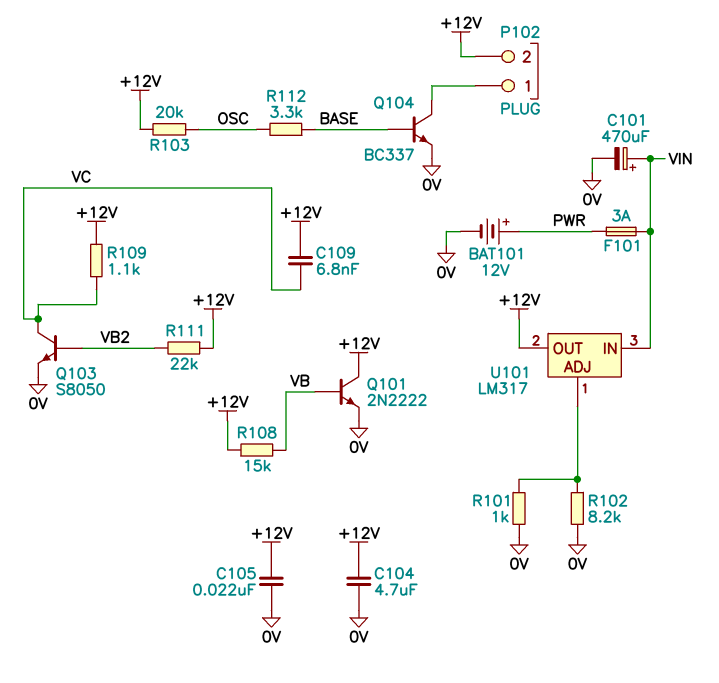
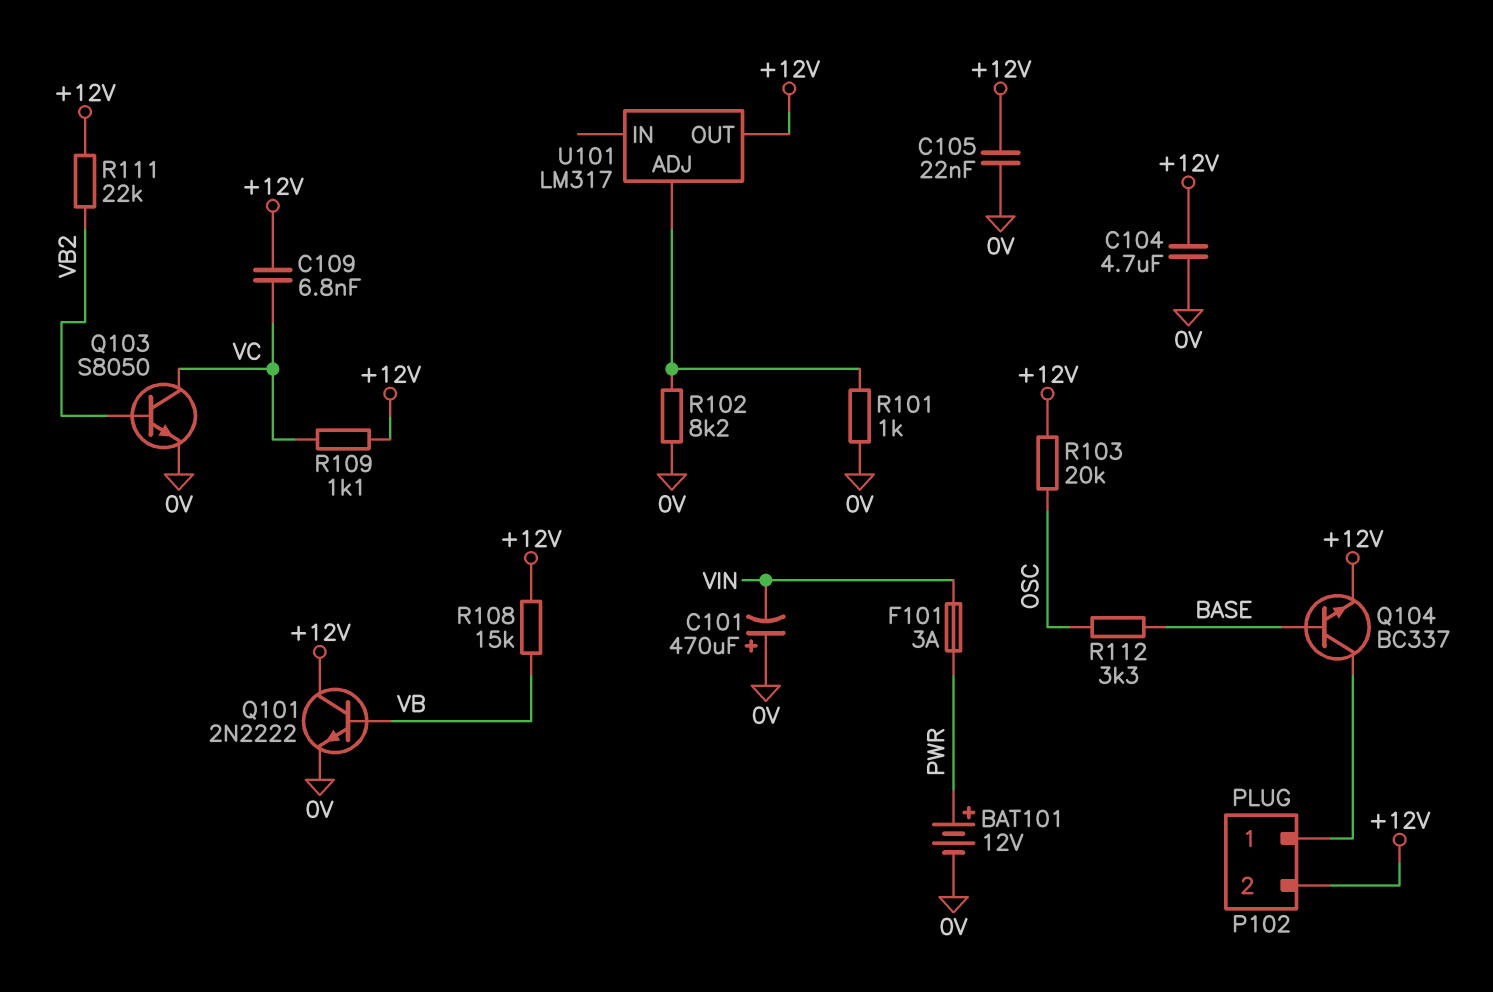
C101: 470uF (plus VIN, minus 0V) -> 470uF (plus 0V, minus VIN)
Q104: NPN BC337 (B BASE, C P102/1, E 0V) -> NPN BC337 (B BASE, C P102/1, E +12V)
U101 pin IN: VIN -> none

